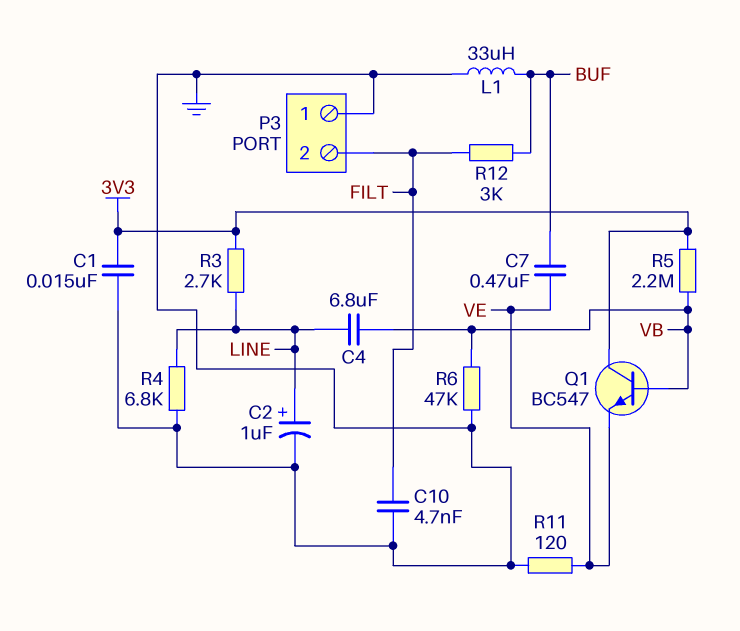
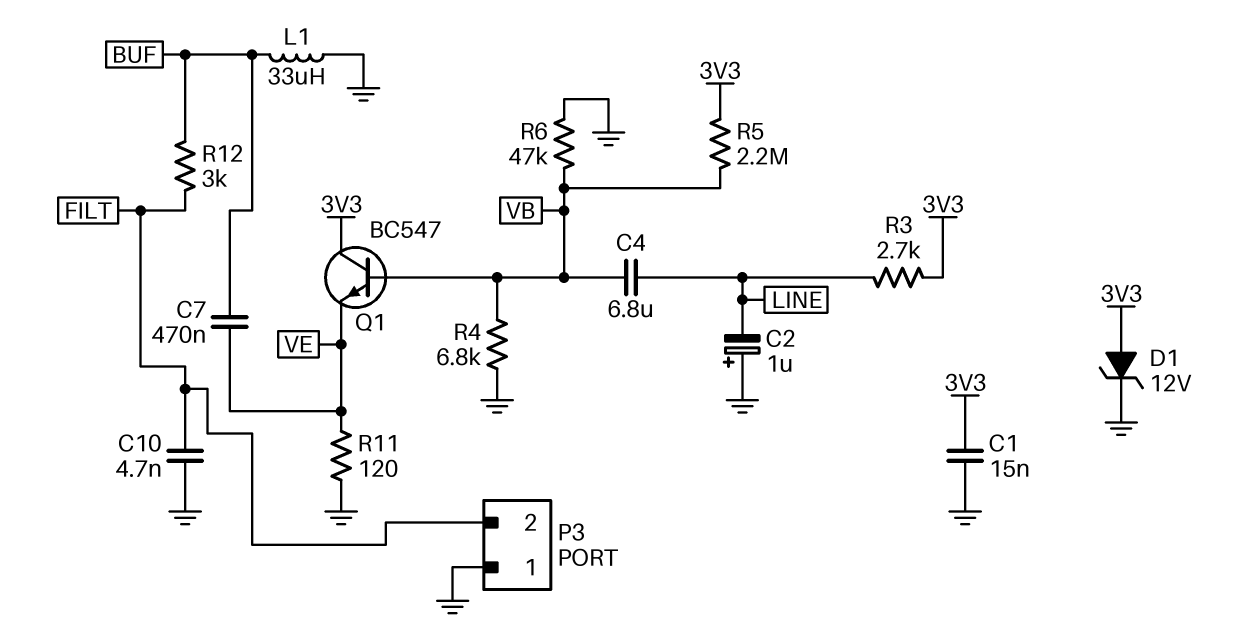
C2: 1uF (plus LINE, minus GND) -> 1uF (plus GND, minus LINE)
D1: none -> zener 12V (A 3V3, K GND)
R4: 6.8k (GND, LINE) -> 6.8k (GND, VB)

